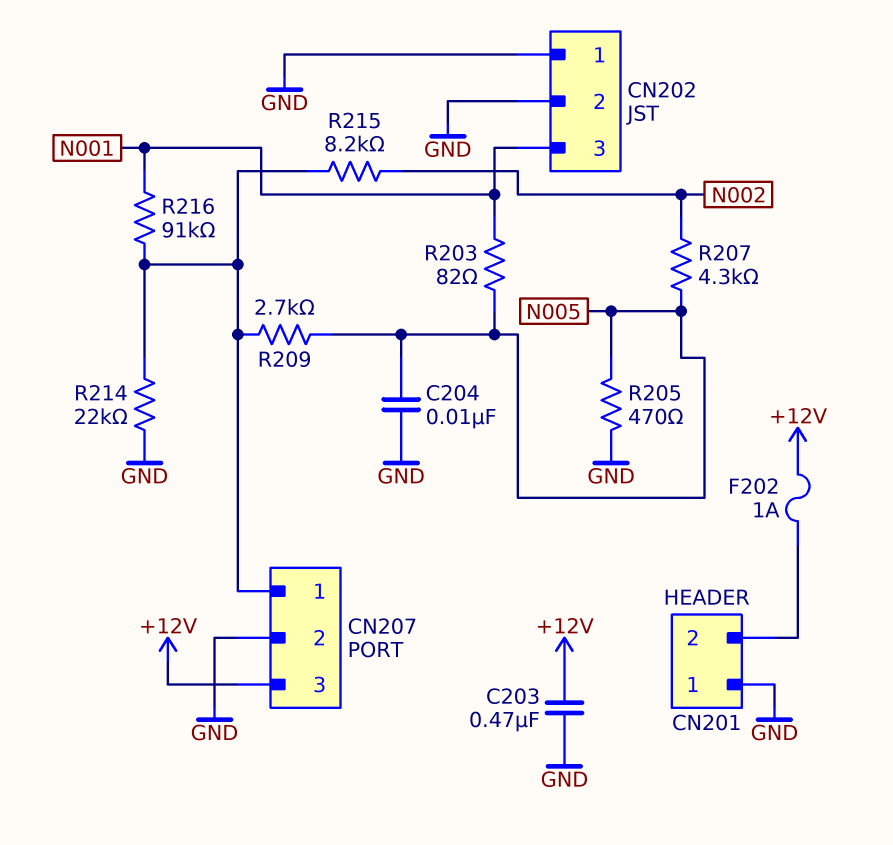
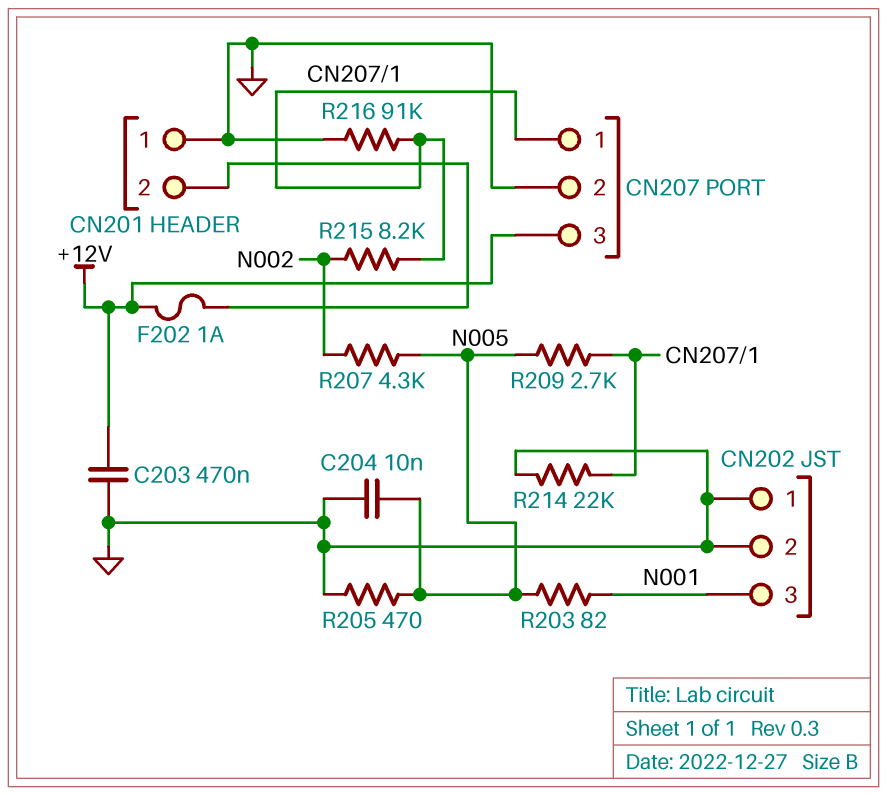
R216: 91k (CN207/1, N001) -> 91k (CN207/1, GND)

